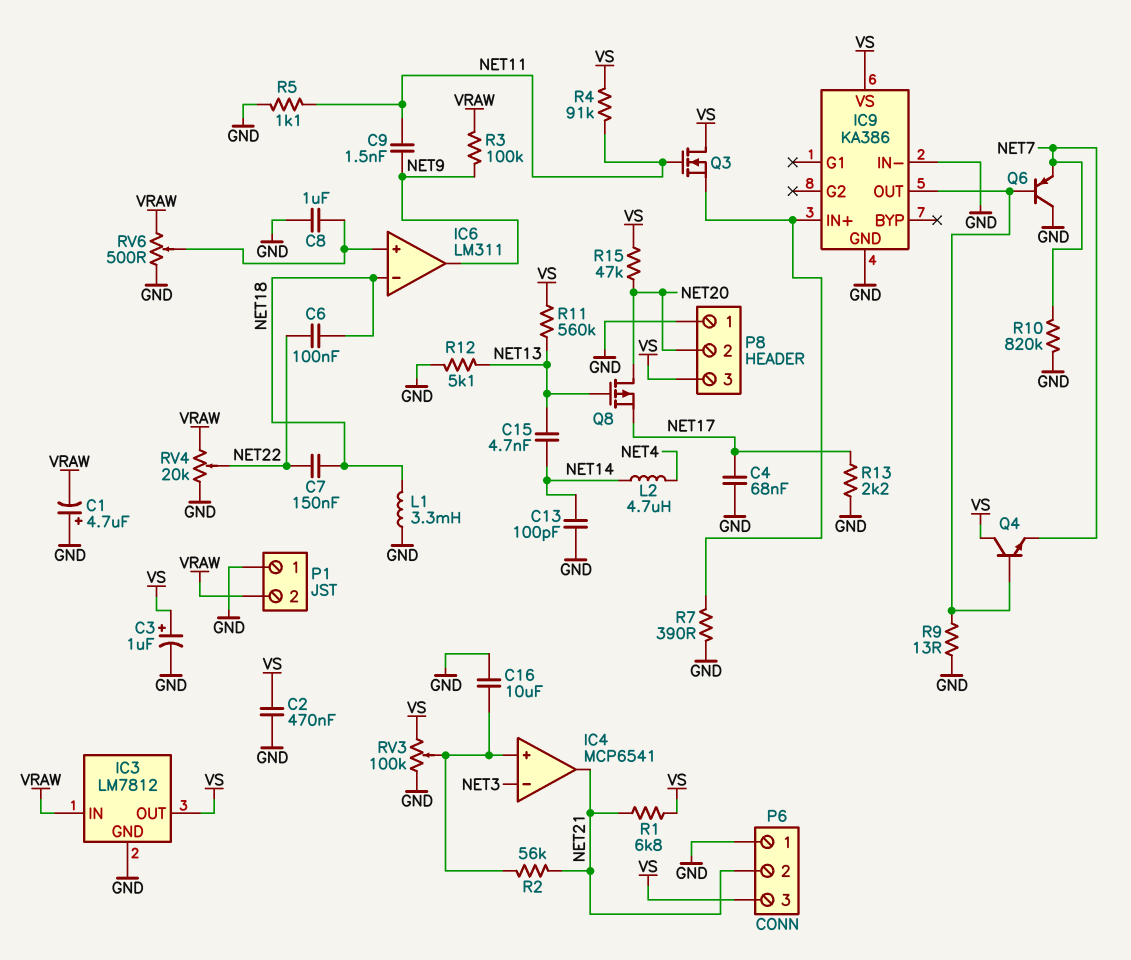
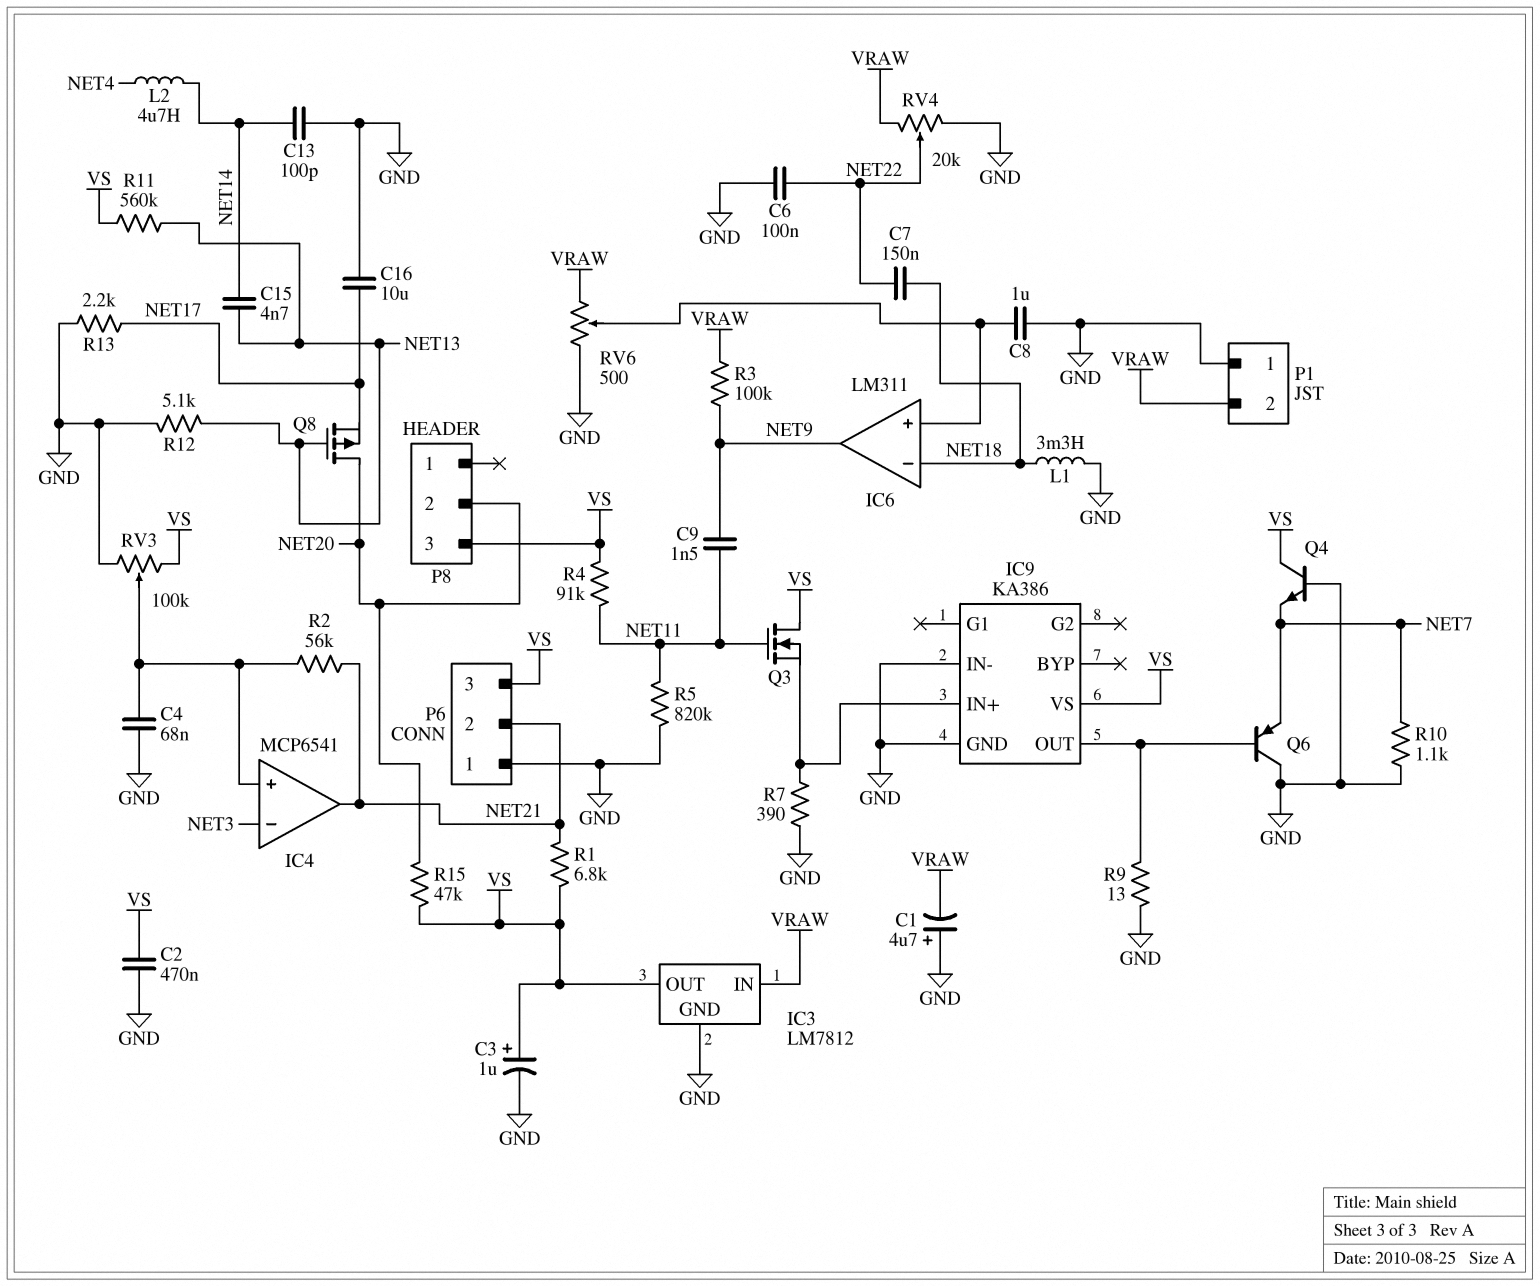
C4: 68nF (GND, NET17) -> 68nF (GND, IC4/in+)
C6: 100nF (NET18, NET22) -> 100nF (GND, NET22)
C16: 10uF (GND, IC4/in+) -> 10uF (GND, NET17)
P8 pin 1: GND -> none
Q4: NPN (B IC9/OUT, C VS, E NET7) -> NPN (B GND, C VS, E NET7)
R5: 1.1k (GND, NET11) -> 820k (GND, NET11)
R10: 820k (GND, NET7) -> 1.1k (GND, NET7)

